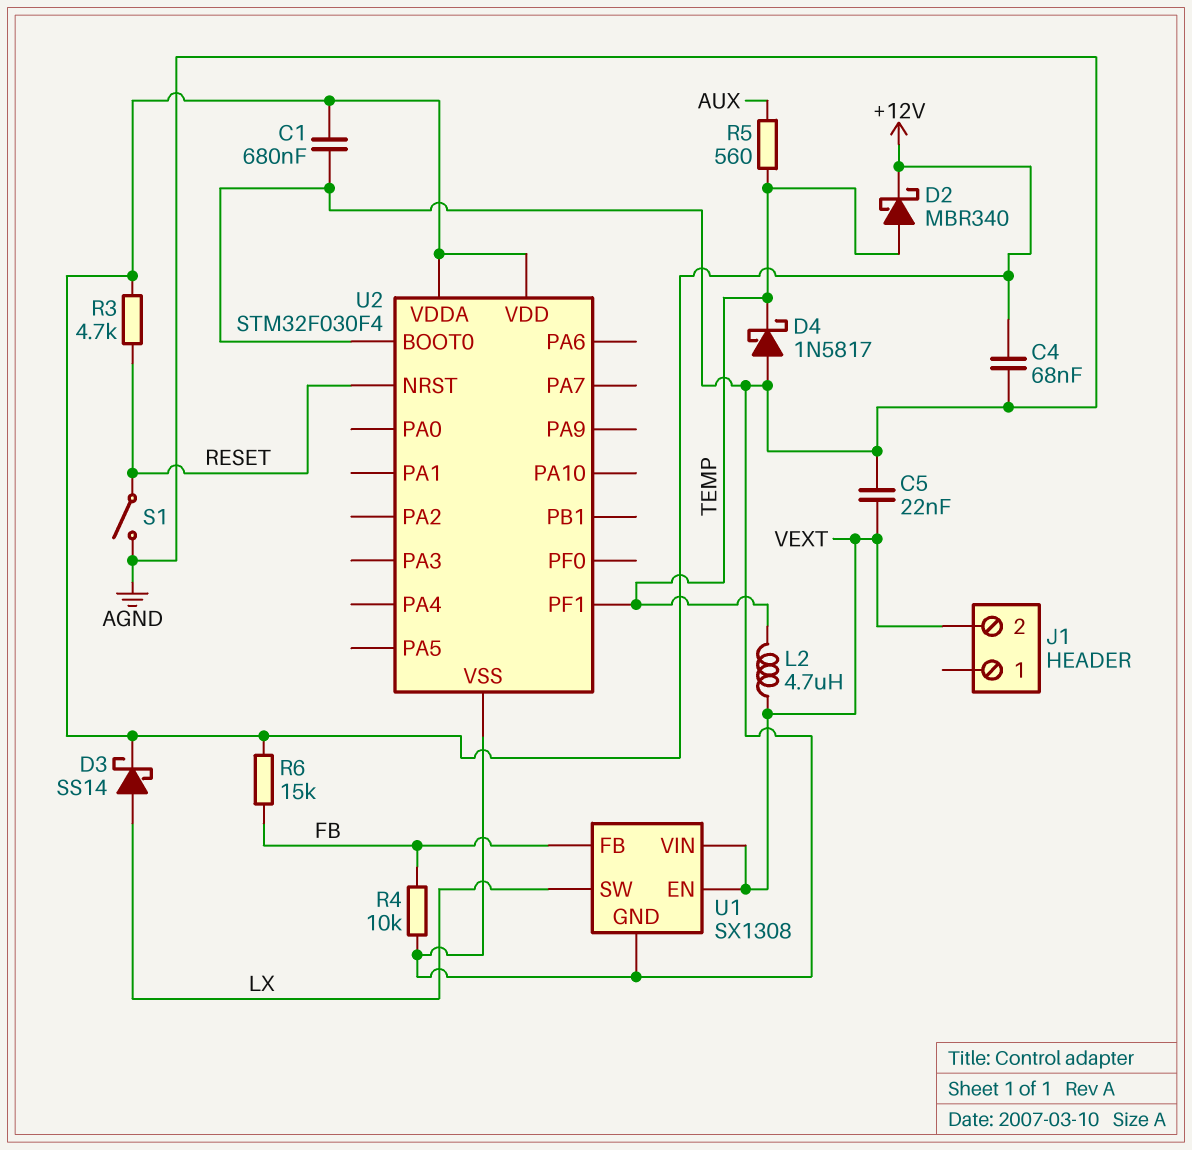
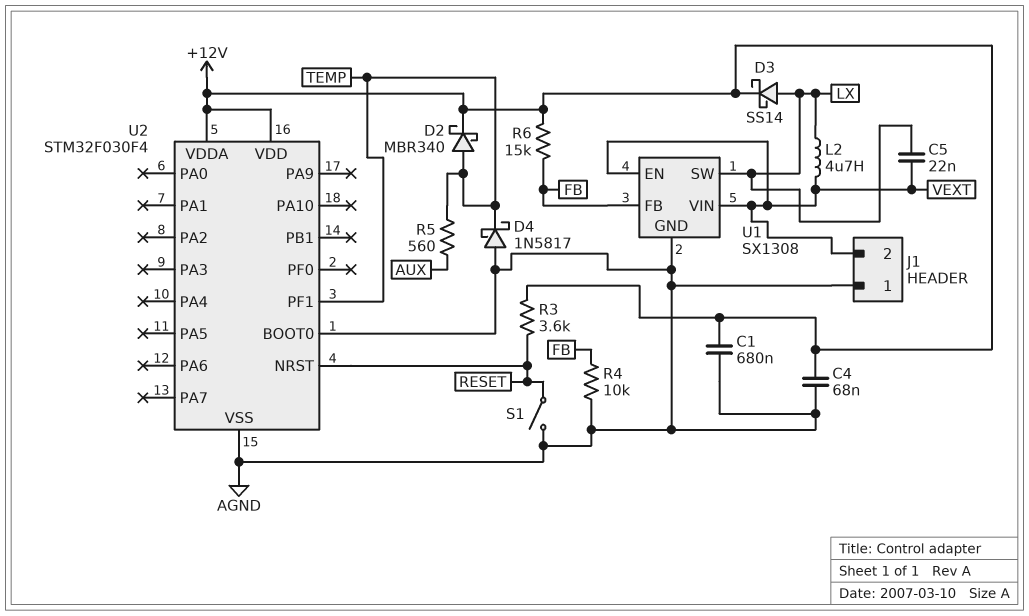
C5: 22nF (AGND, VEXT) -> 22nF (LX, VEXT)
J1 pin 1: none -> AGND
L2: 4.7uH (TEMP, VEXT) -> 4.7uH (LX, VEXT)
R3: 4.7k (+12V, RESET) -> 3.6k (+12V, RESET)

